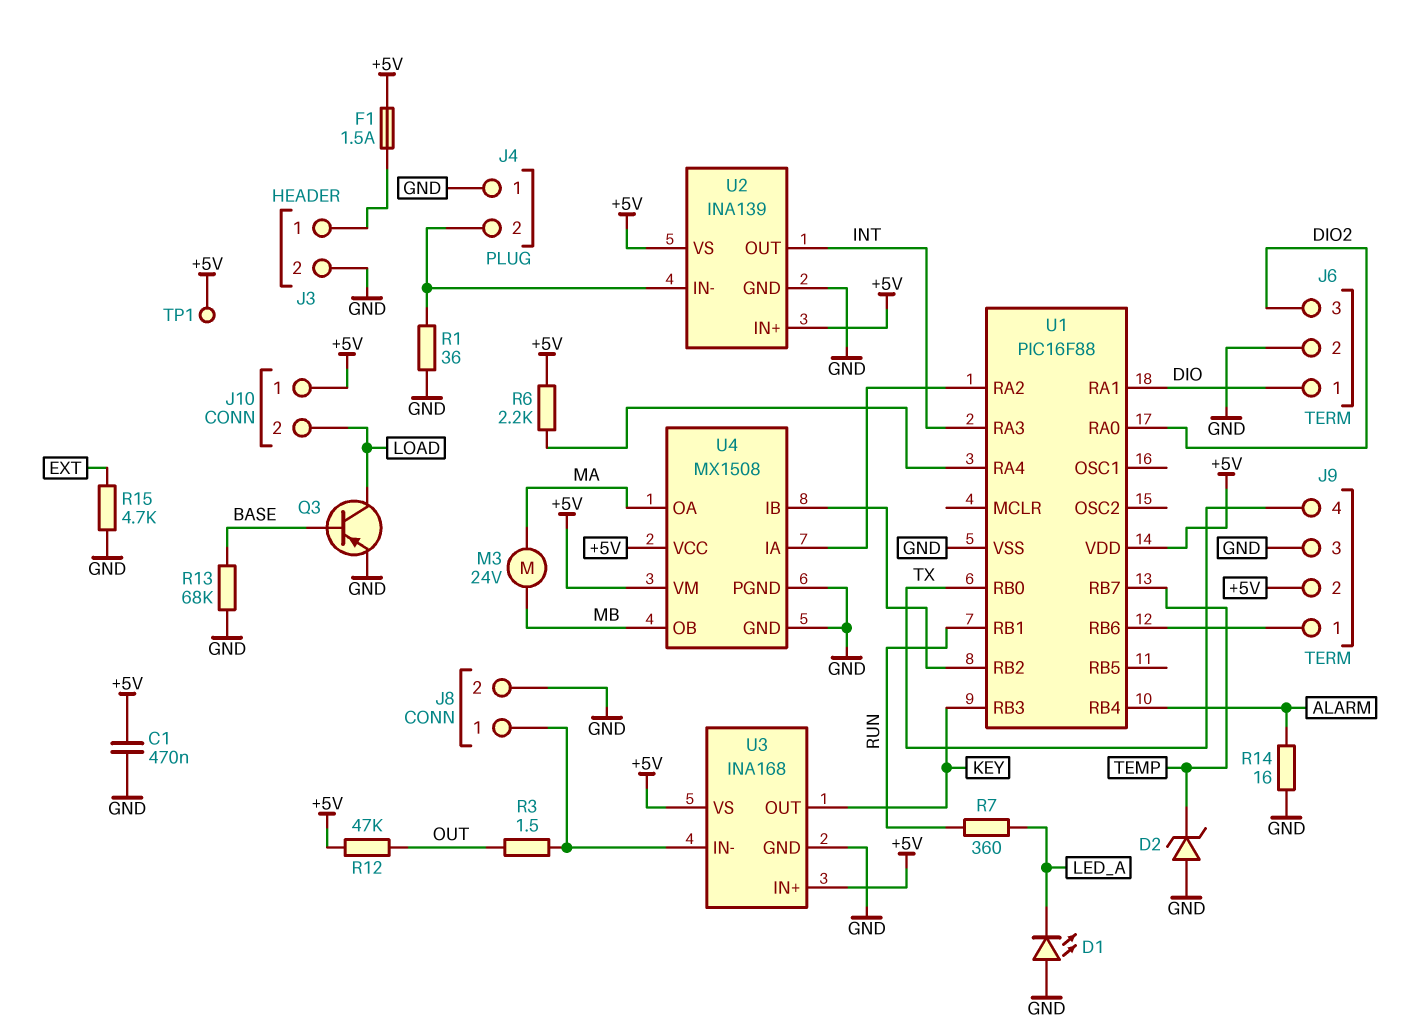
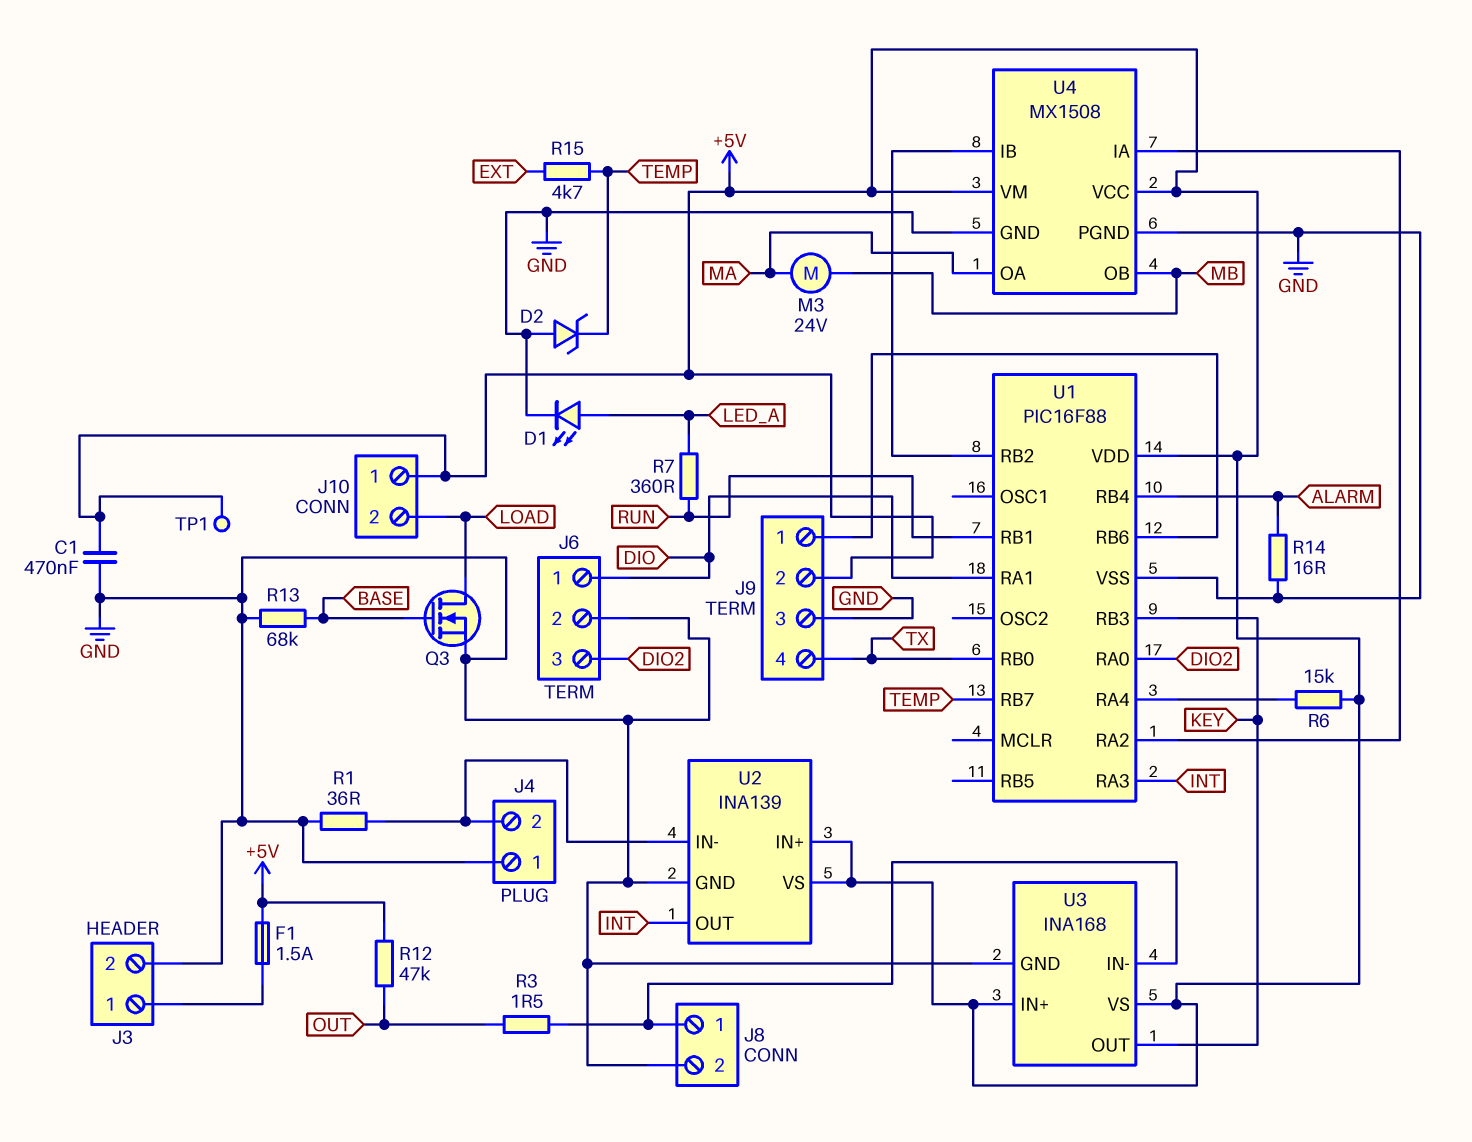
D1: LED (A GND, K LED_A) -> LED (A LED_A, K GND)
Q3: PNP (B BASE, C LOAD, E GND) -> NMOS (G BASE, D LOAD, S GND)
R6: 2.2k (+5V, U1/RA4) -> 15k (+5V, U1/RA4)
R15: 4.7k (EXT, GND) -> 4.7k (EXT, TEMP)

